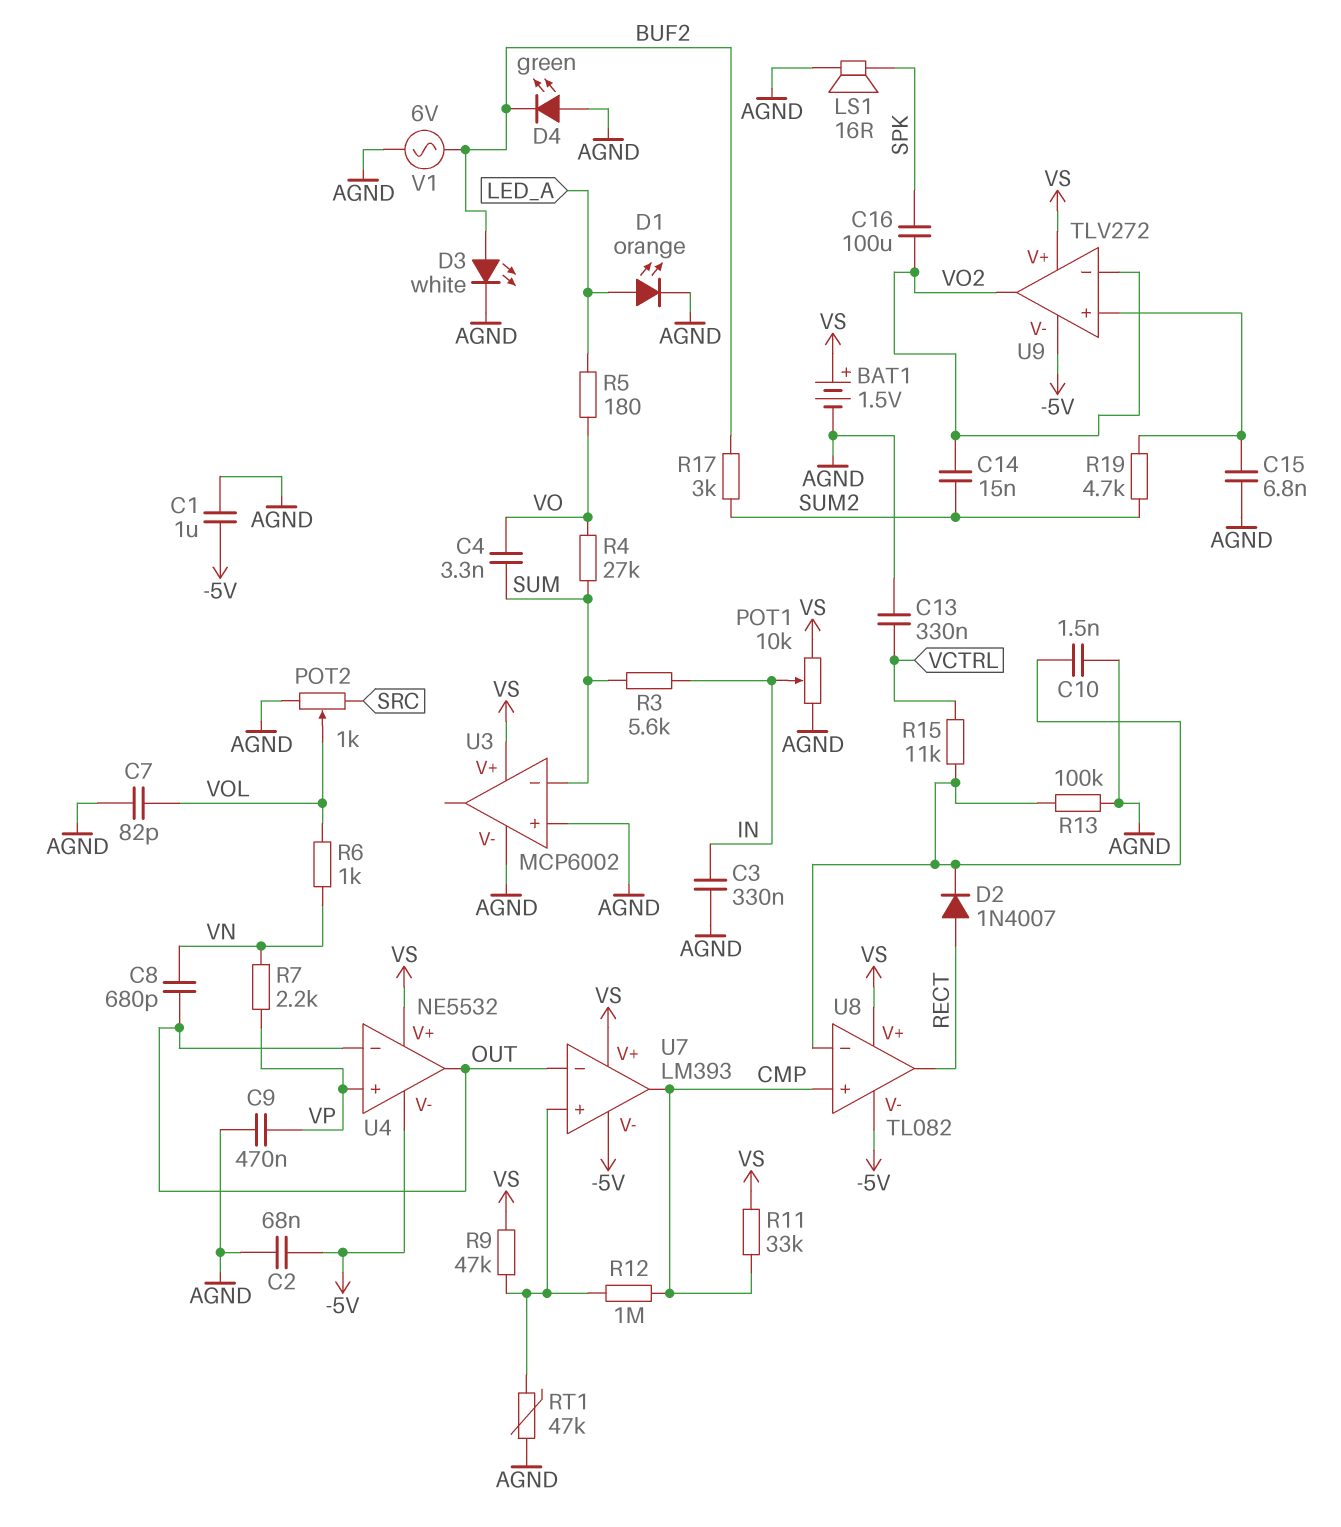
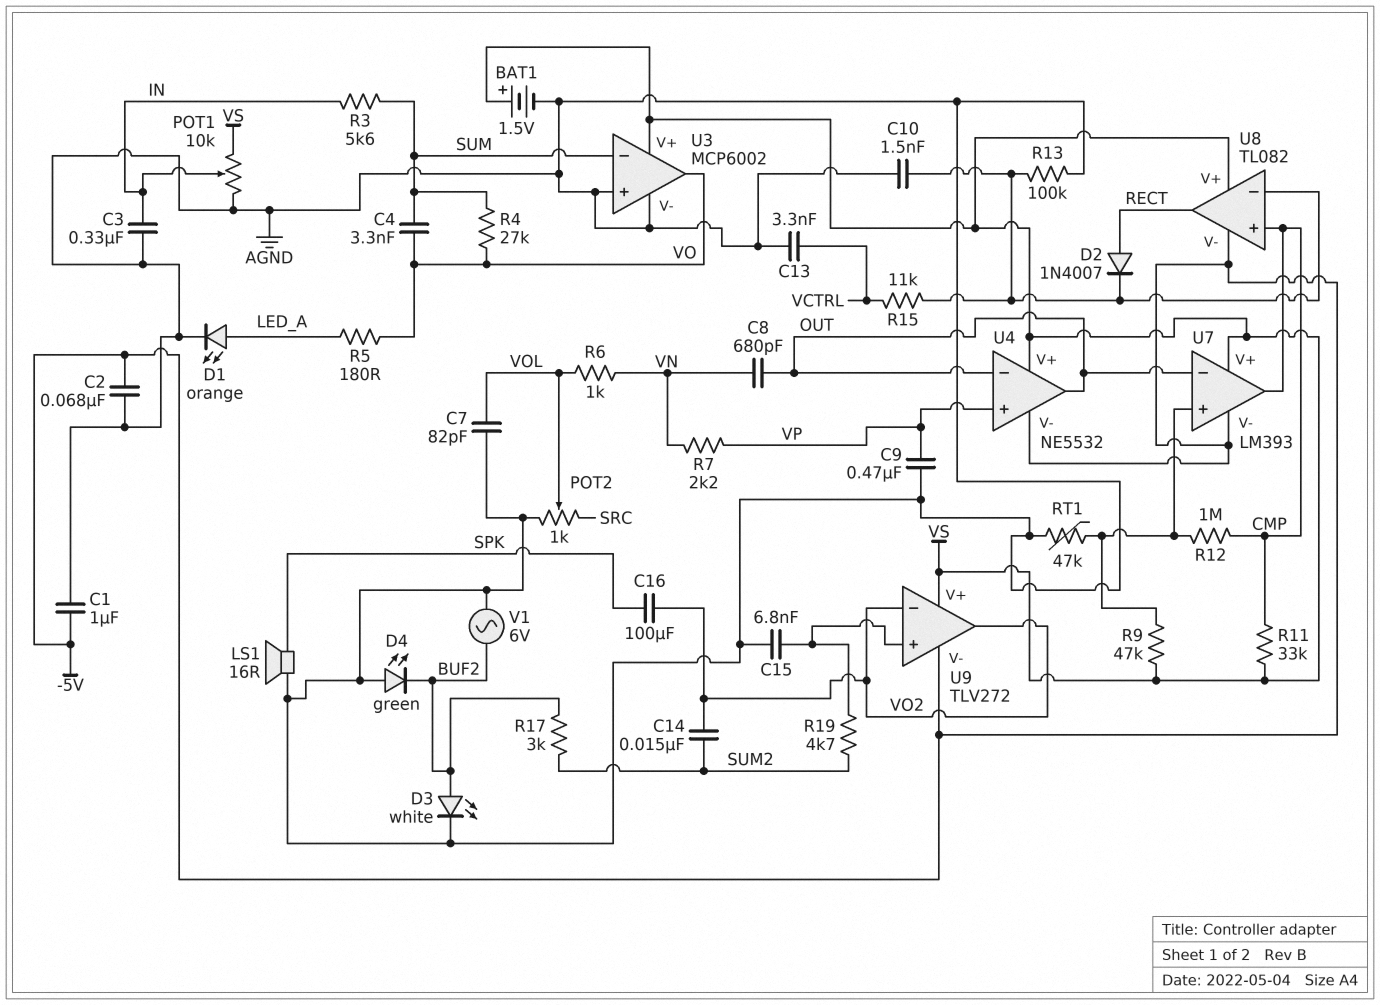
C13: 330nF (AGND, VCTRL) -> 3.3nF (AGND, VCTRL)
U3 pin out: none -> VO

